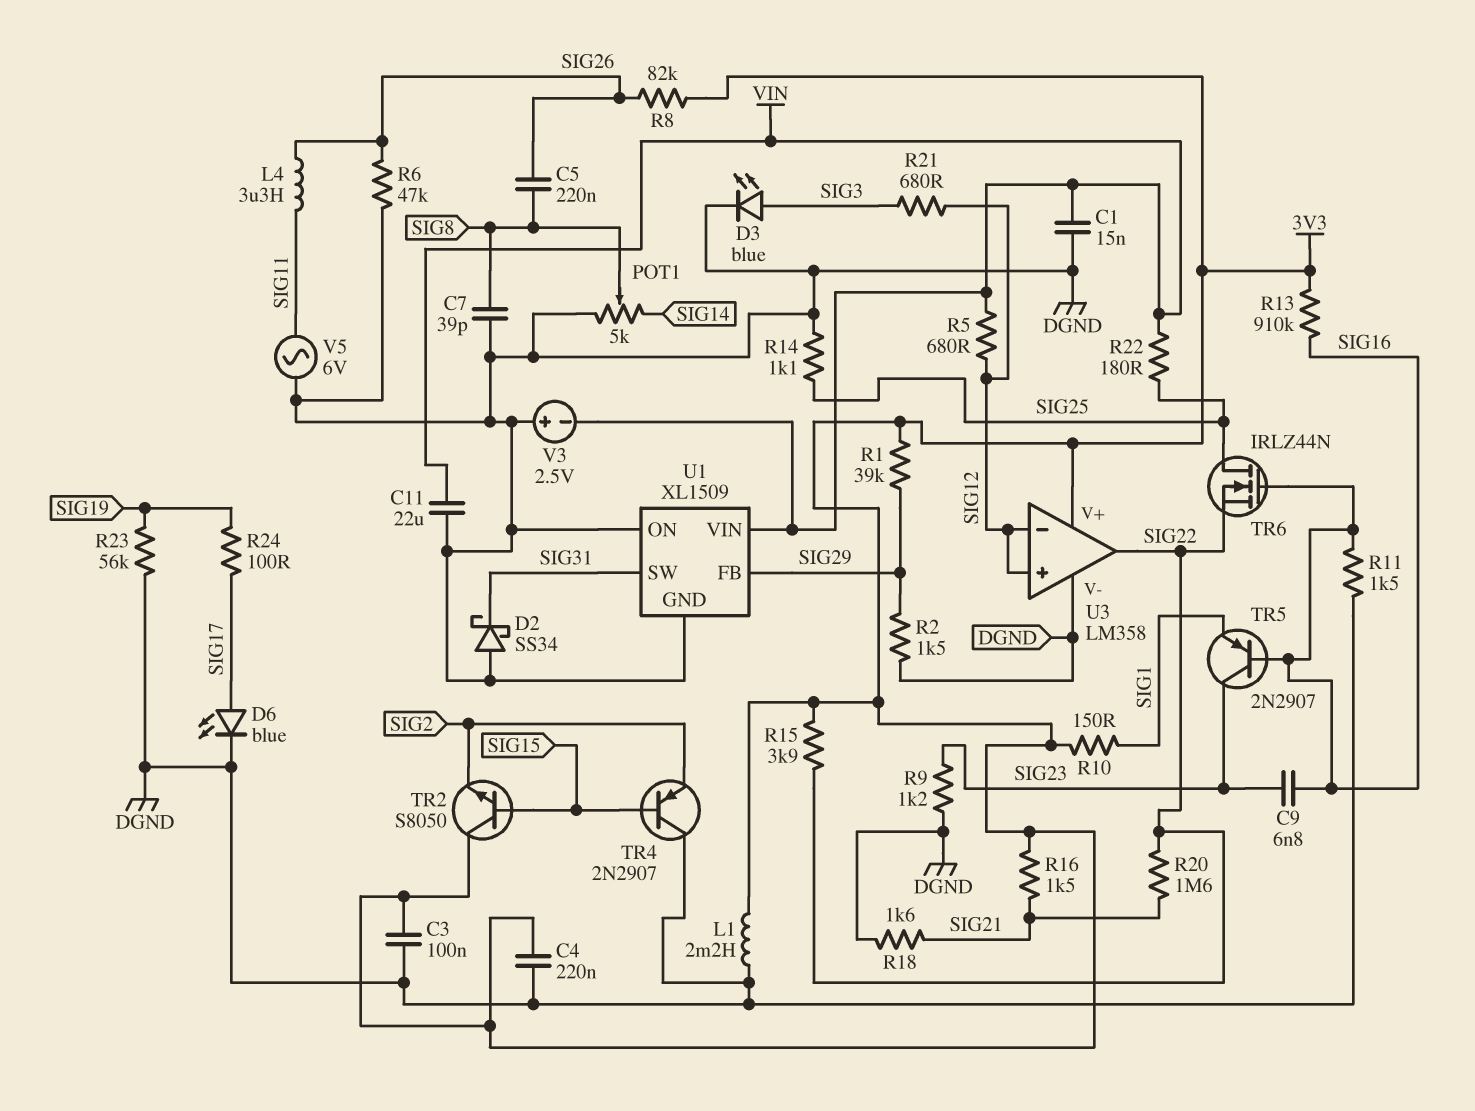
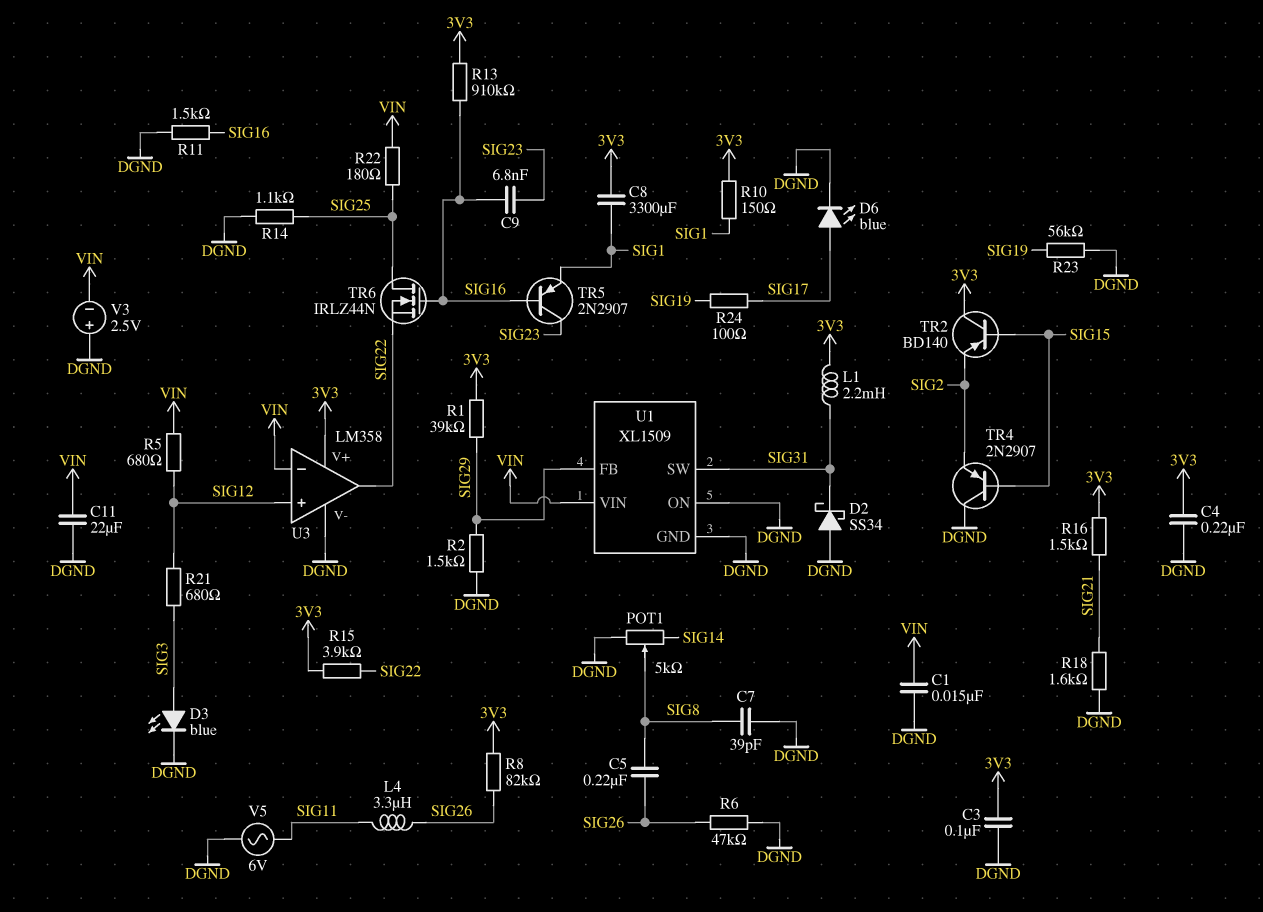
C8: none -> 3300uF (3V3, SIG1)
L1: 2.2mH (3V3, DGND) -> 2.2mH (3V3, SIG31)
R9: 1.2k (DGND, SIG23) -> none
R20: 1.6M (SIG21, SIG22) -> none
TR2: NPN S8050 (B SIG15, C 3V3, E SIG2) -> PNP BD140 (B SIG15, C 3V3, E SIG2)
U3 pin in-: SIG12 -> VIN

